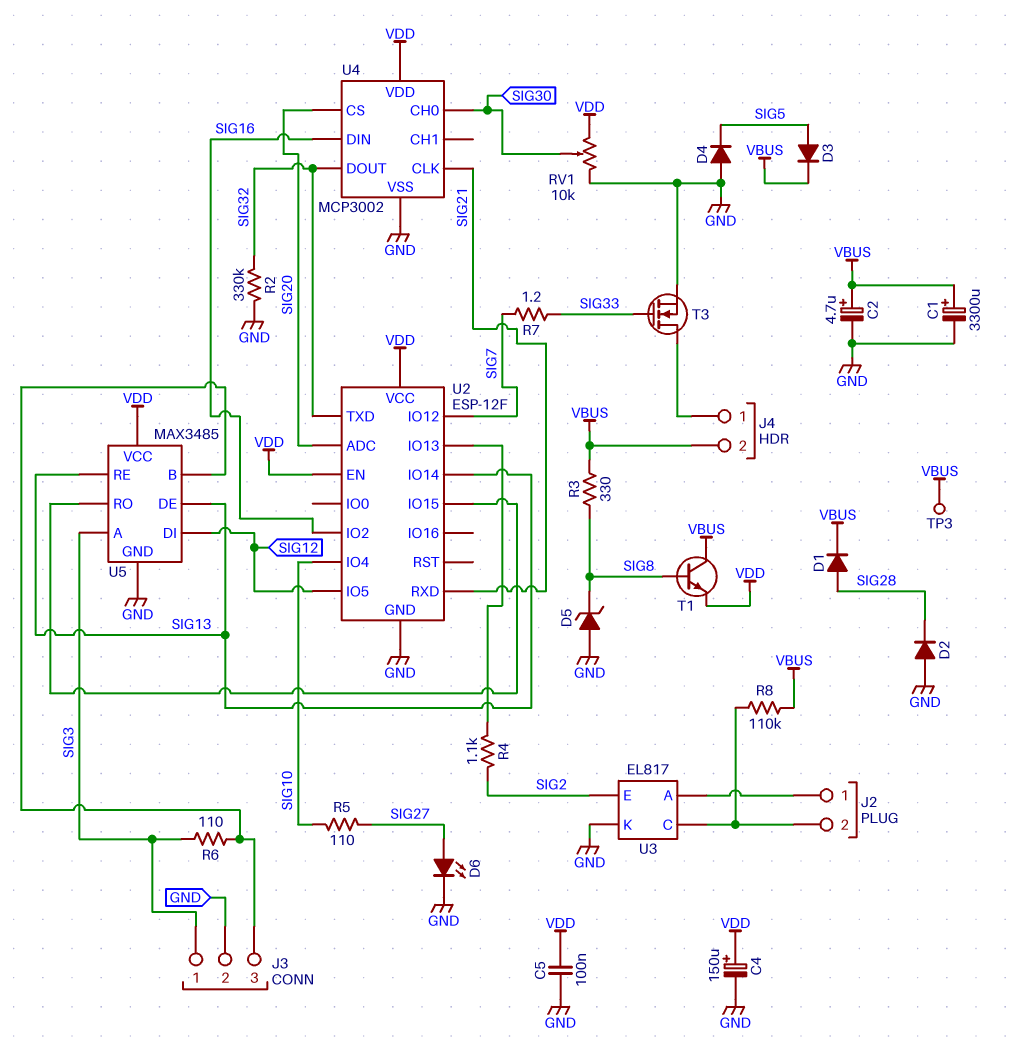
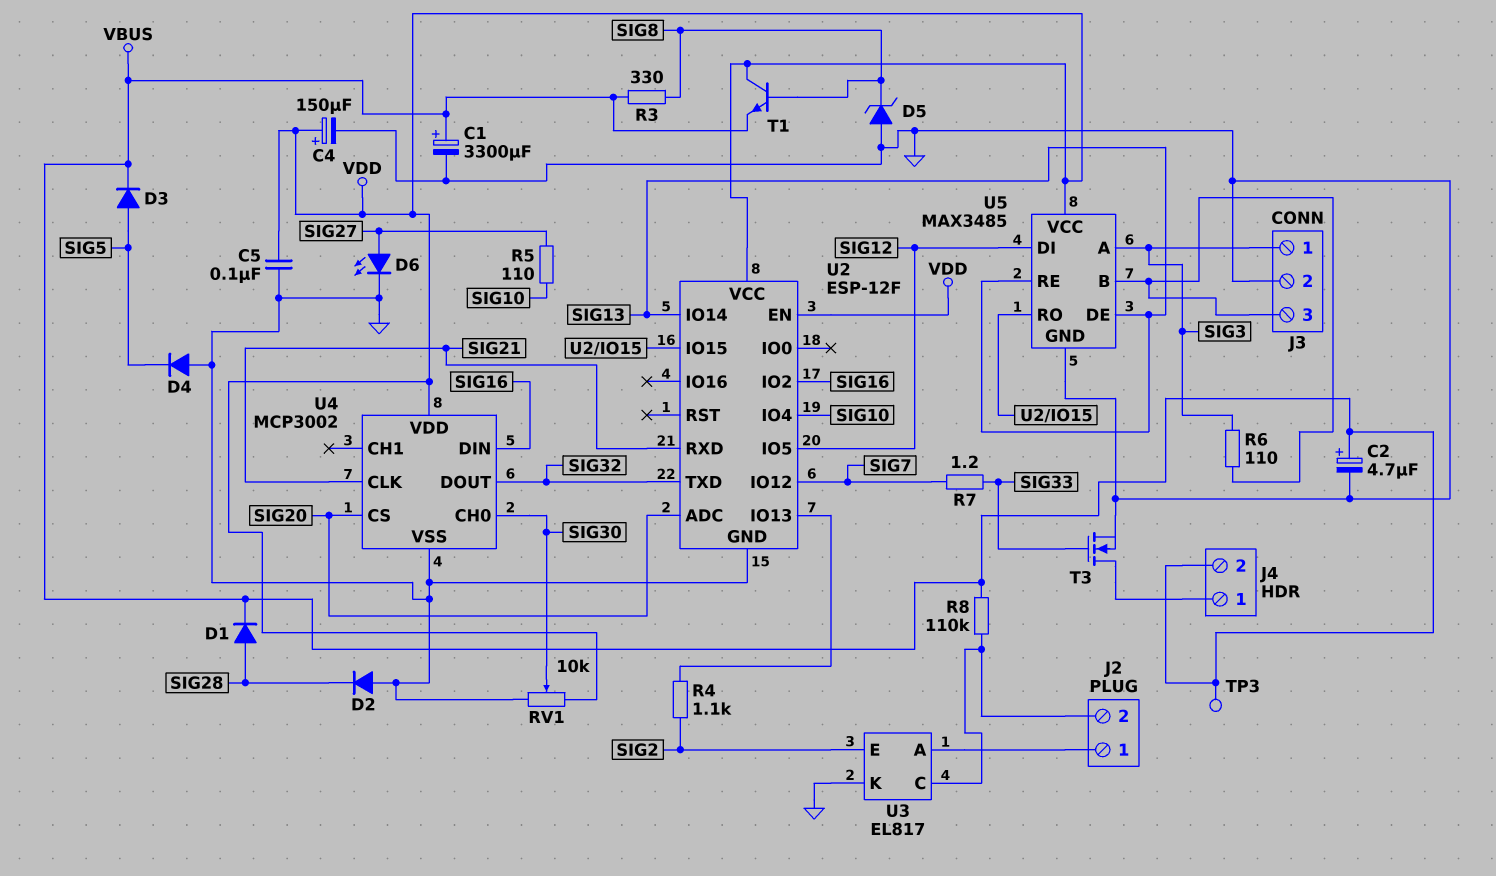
R2: 330k (GND, SIG32) -> none
T1: NPN (B SIG8, C VBUS, E VDD) -> NPN (B SIG8, C VDD, E VBUS)

